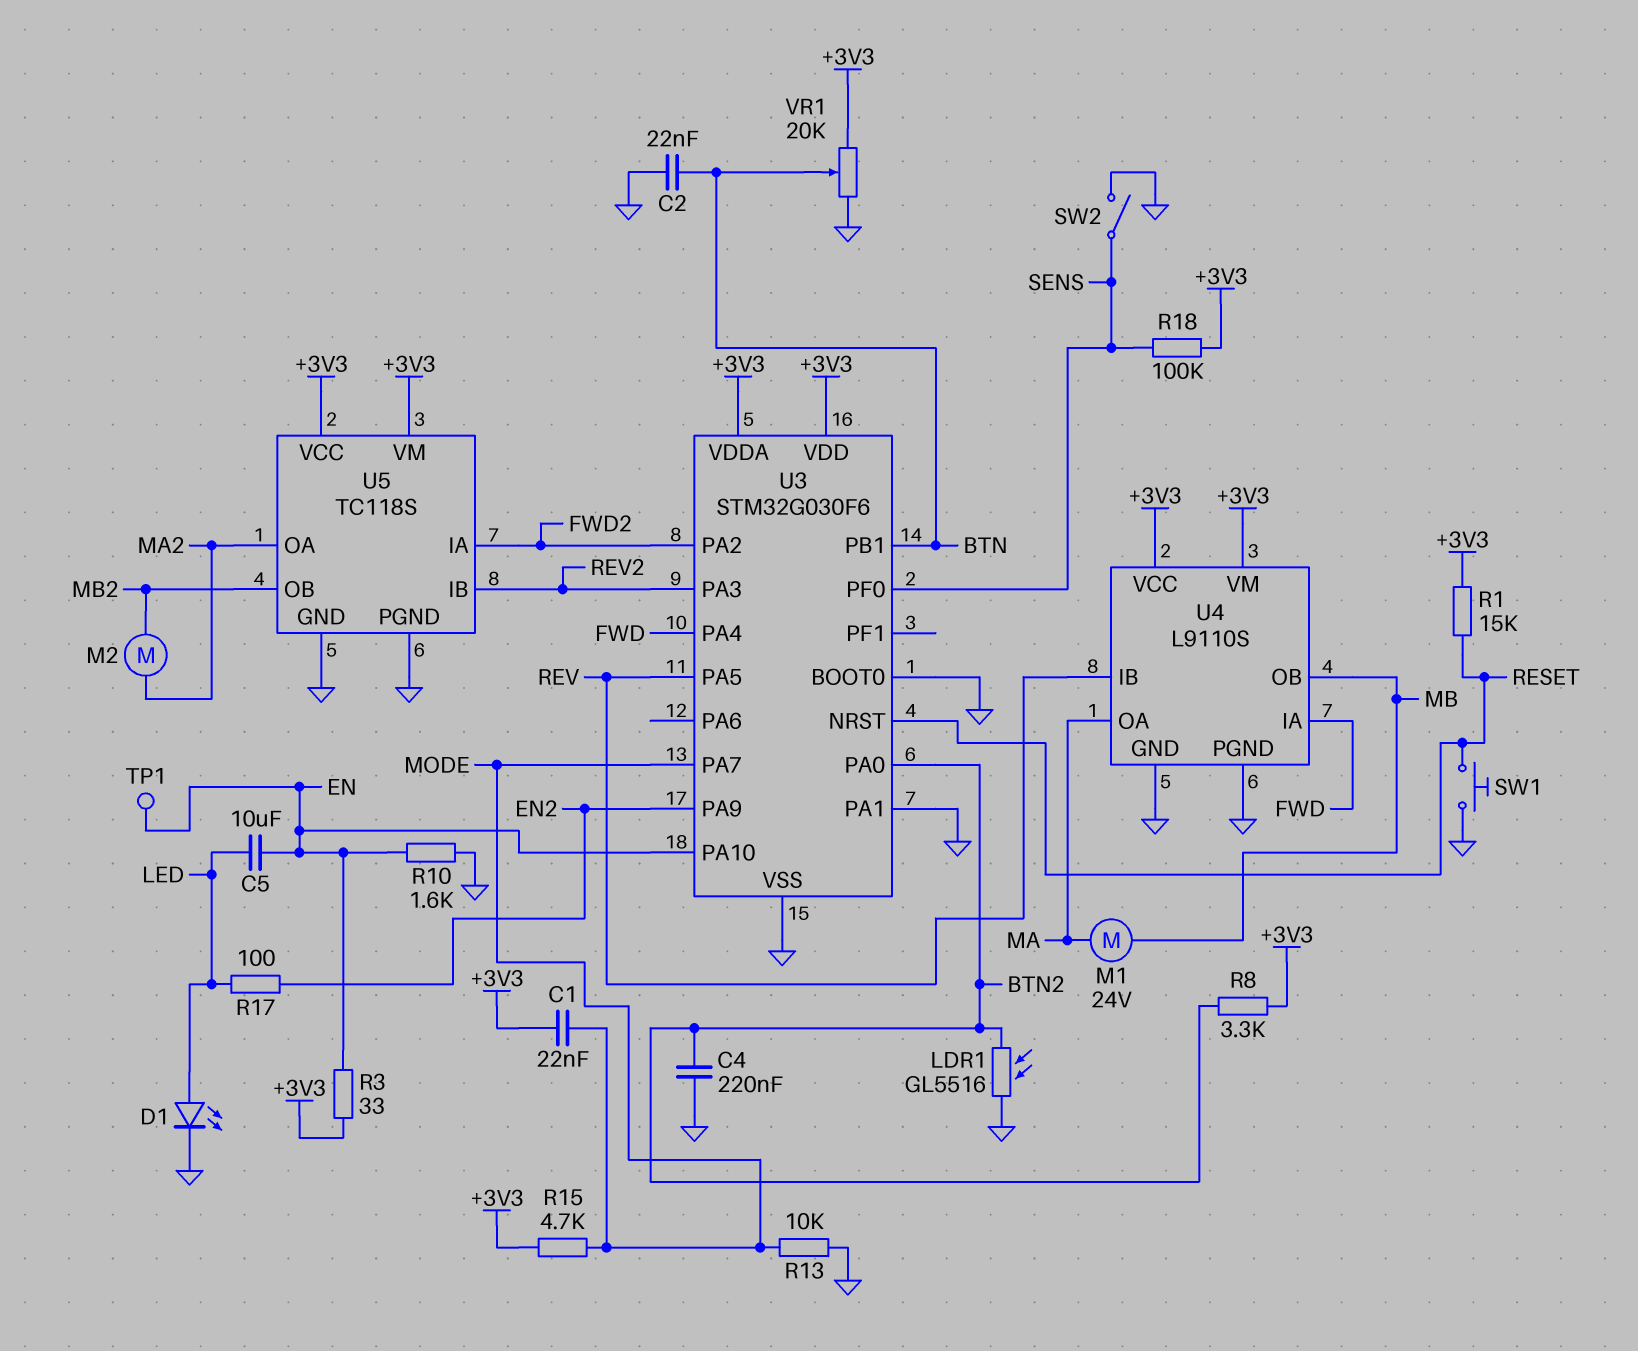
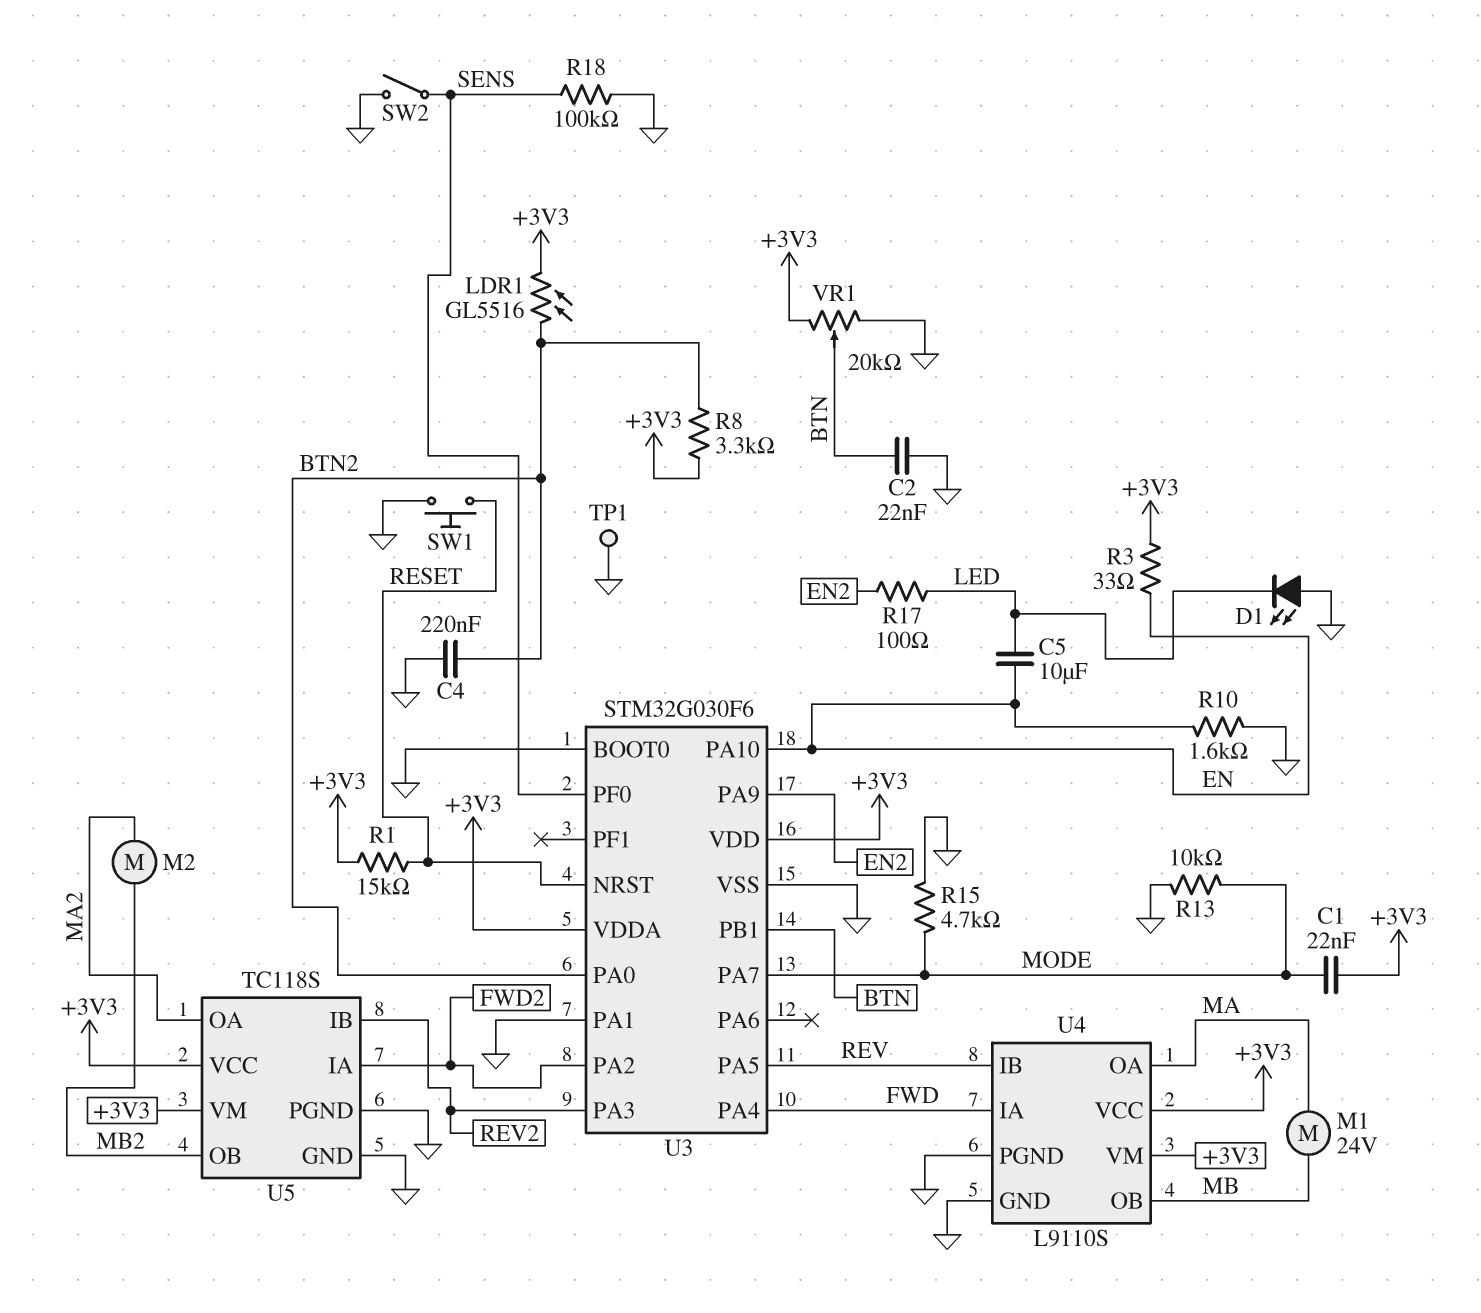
D1: LED (A LED, K GND) -> LED (A GND, K LED)
LDR1: GL5516 (BTN2, GND) -> GL5516 (+3V3, BTN2)
R15: 4.7k (+3V3, MODE) -> 4.7k (GND, MODE)
R18: 100k (+3V3, SENS) -> 100k (GND, SENS)
TP1: test point (EN) -> test point (GND)

